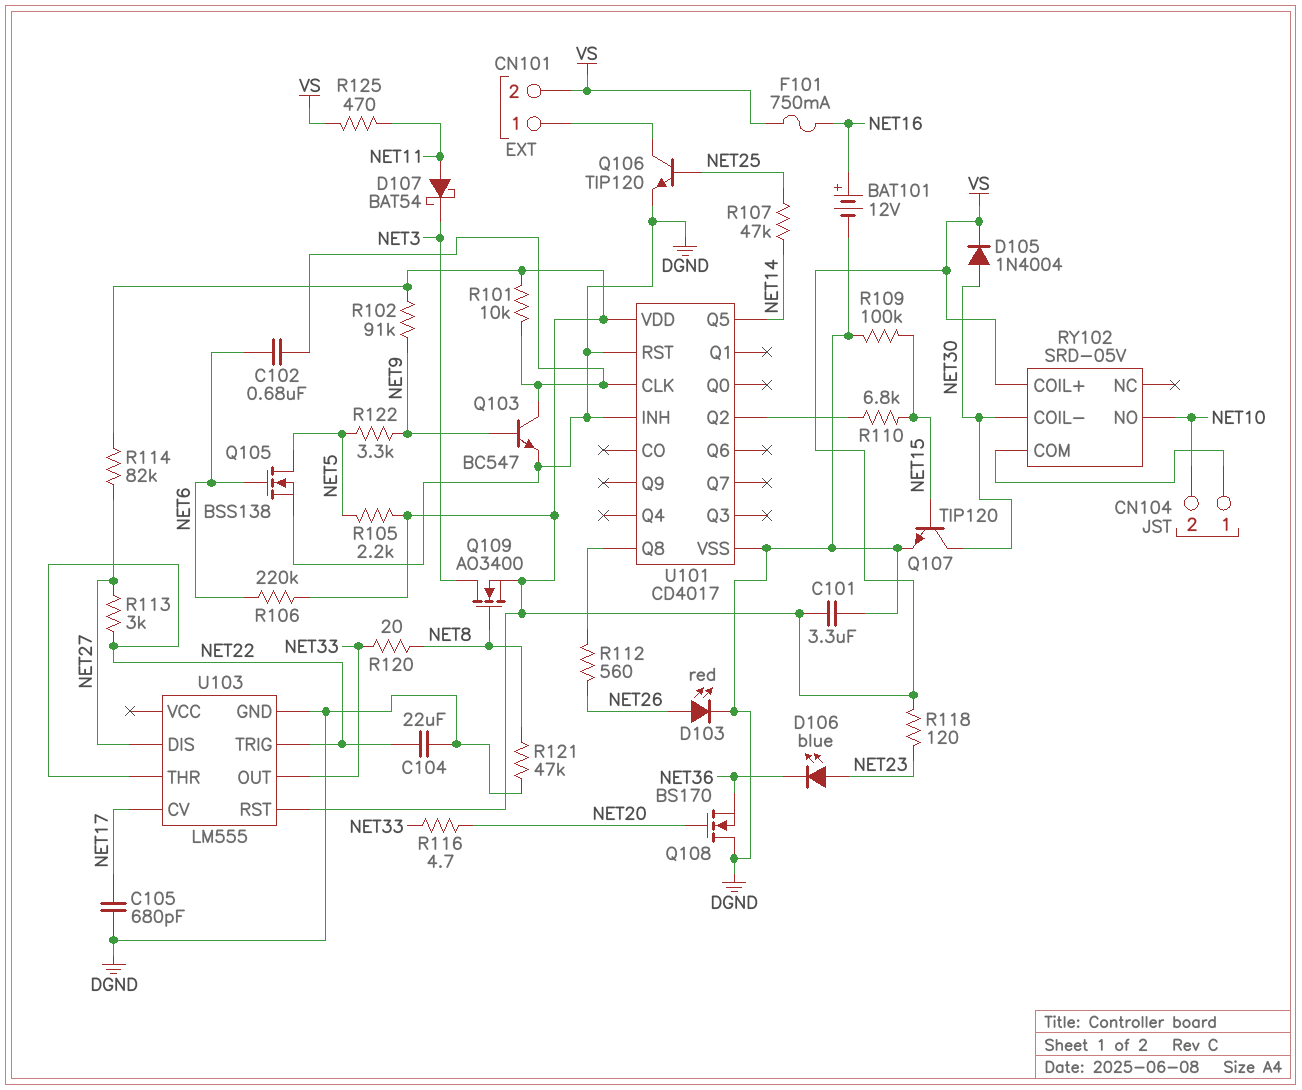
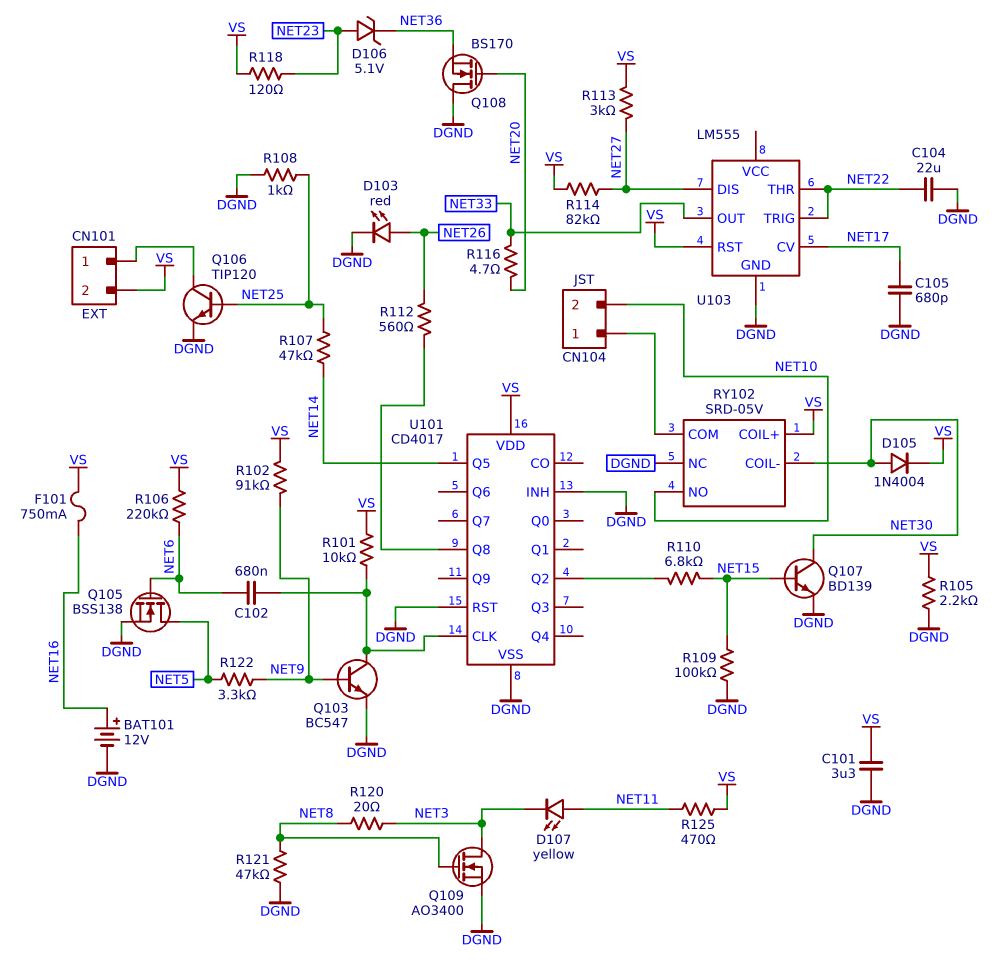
D106: LED blue (A NET23, K NET36) -> zener 5.1V (A NET23, K NET36)
D107: schottky BAT54 (A NET11, K NET3) -> LED yellow (A NET11, K NET3)
Q107: NPN TIP120 (B NET15, C NET30, E DGND) -> NPN BD139 (B NET15, C NET30, E DGND)
Q109: NMOS AO3400 (G NET8, D NET3, S VS) -> NMOS AO3400 (G NET8, D NET3, S DGND)
R105: 2.2k (NET5, VS) -> 2.2k (DGND, VS)
R108: none -> 1k (DGND, NET25)
R113: 3k (NET22, NET27) -> 3k (NET27, VS)
R120: 20 (NET8, NET33) -> 20 (NET3, NET8)
RY102 pin NC: none -> DGND

